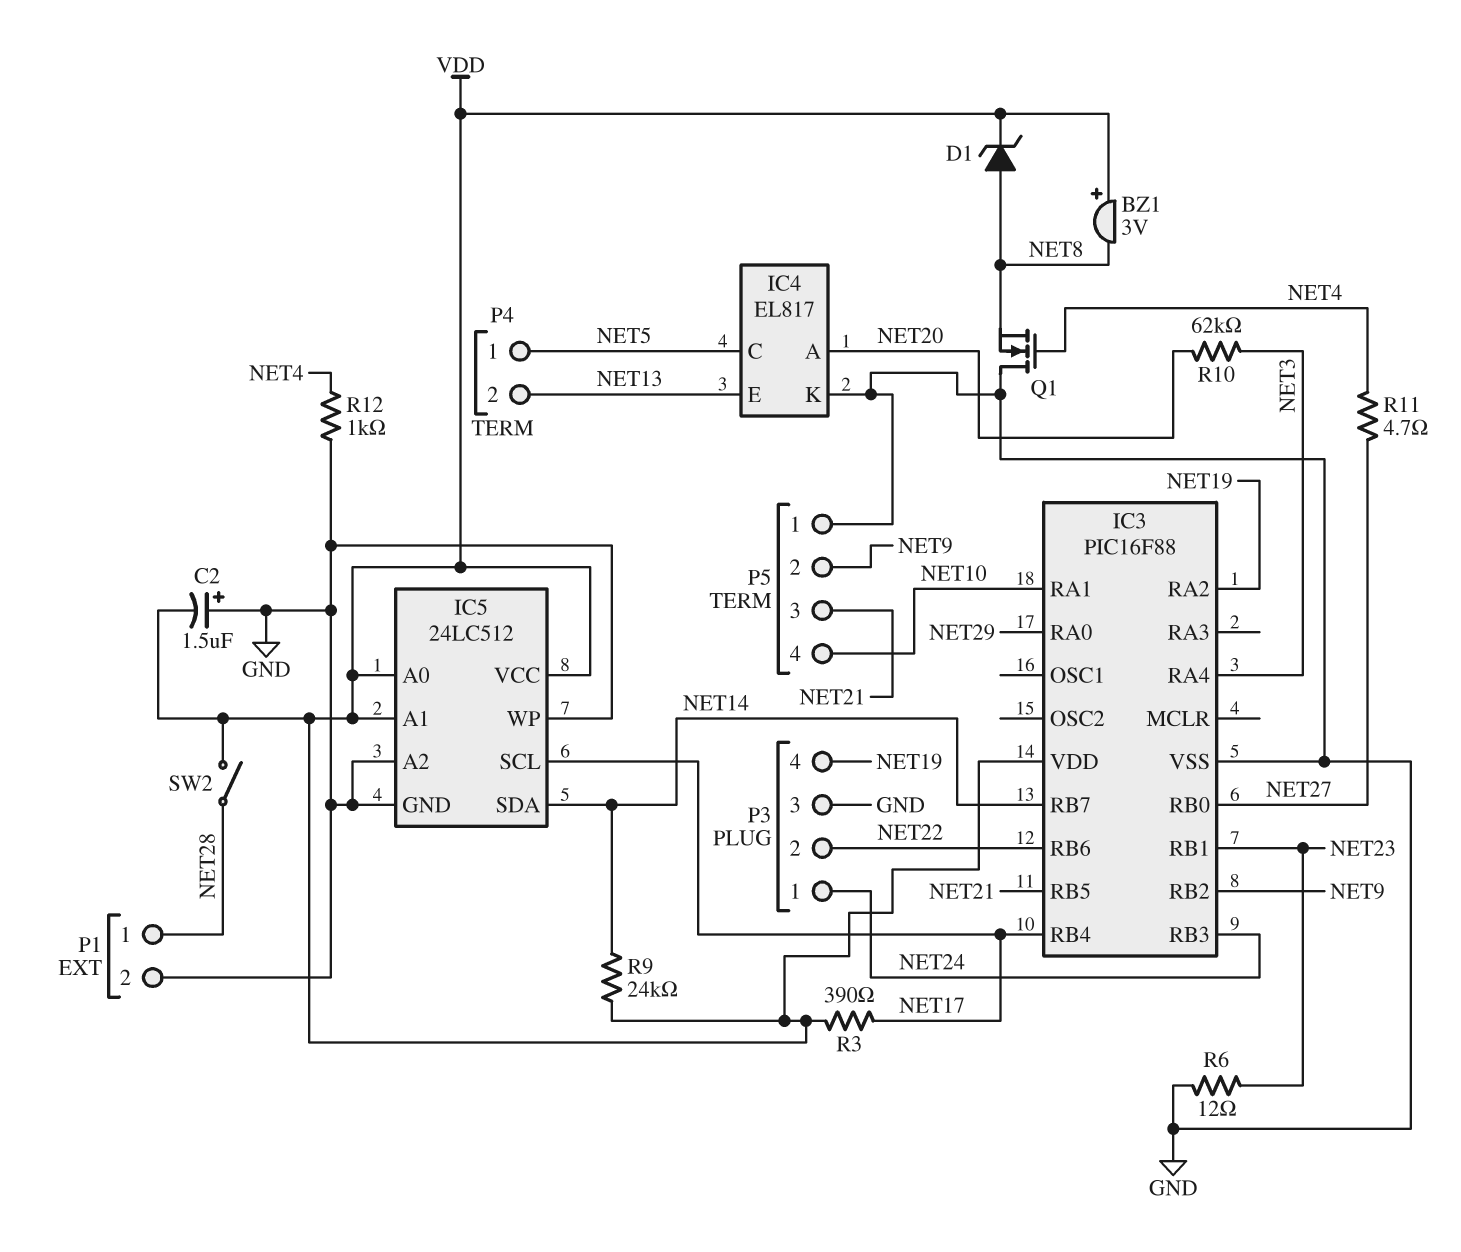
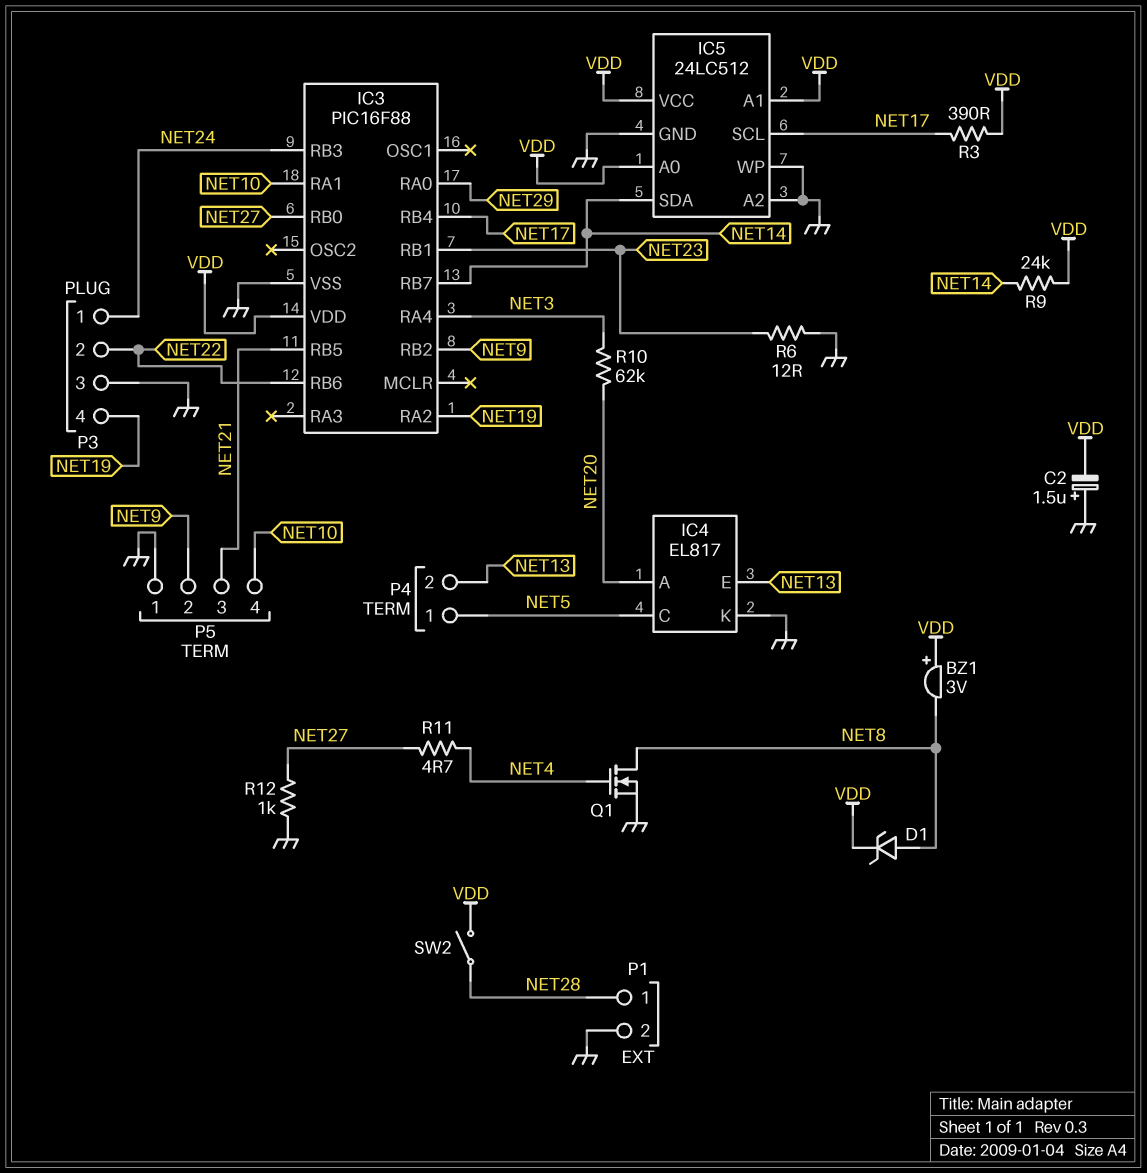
Q1: NMOS (G NET4, D GND, S NET8) -> NMOS (G NET4, D NET8, S GND)
R12: 1k (GND, NET4) -> 1k (GND, NET27)

